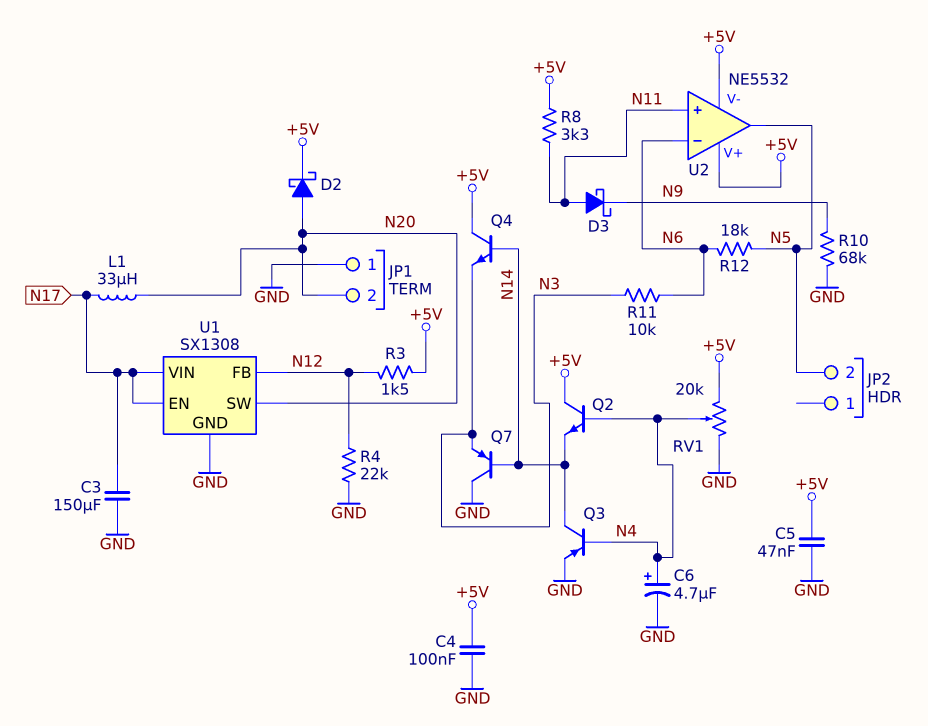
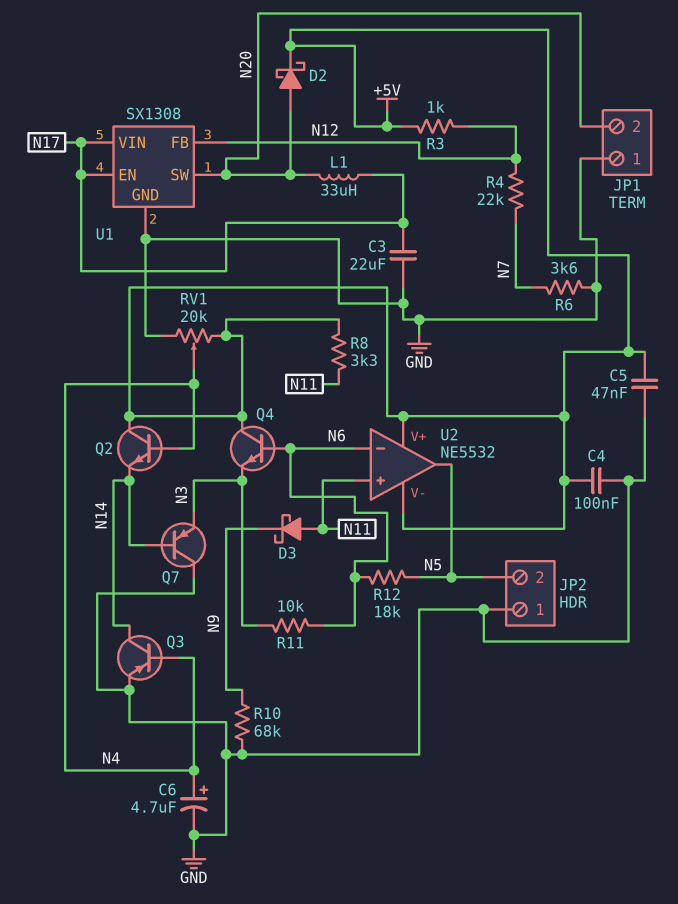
C3: 150uF (GND, N17) -> 22uF (GND, N17)
JP2 pin 1: none -> GND
Q4: NPN (B N14, C +5V, E N3) -> NPN (B N6, C +5V, E N3)
R3: 1.5k (+5V, N12) -> 1k (+5V, N12)
R4: 22k (GND, N12) -> 22k (N7, N12)
R6: none -> 3.6k (GND, N7)

